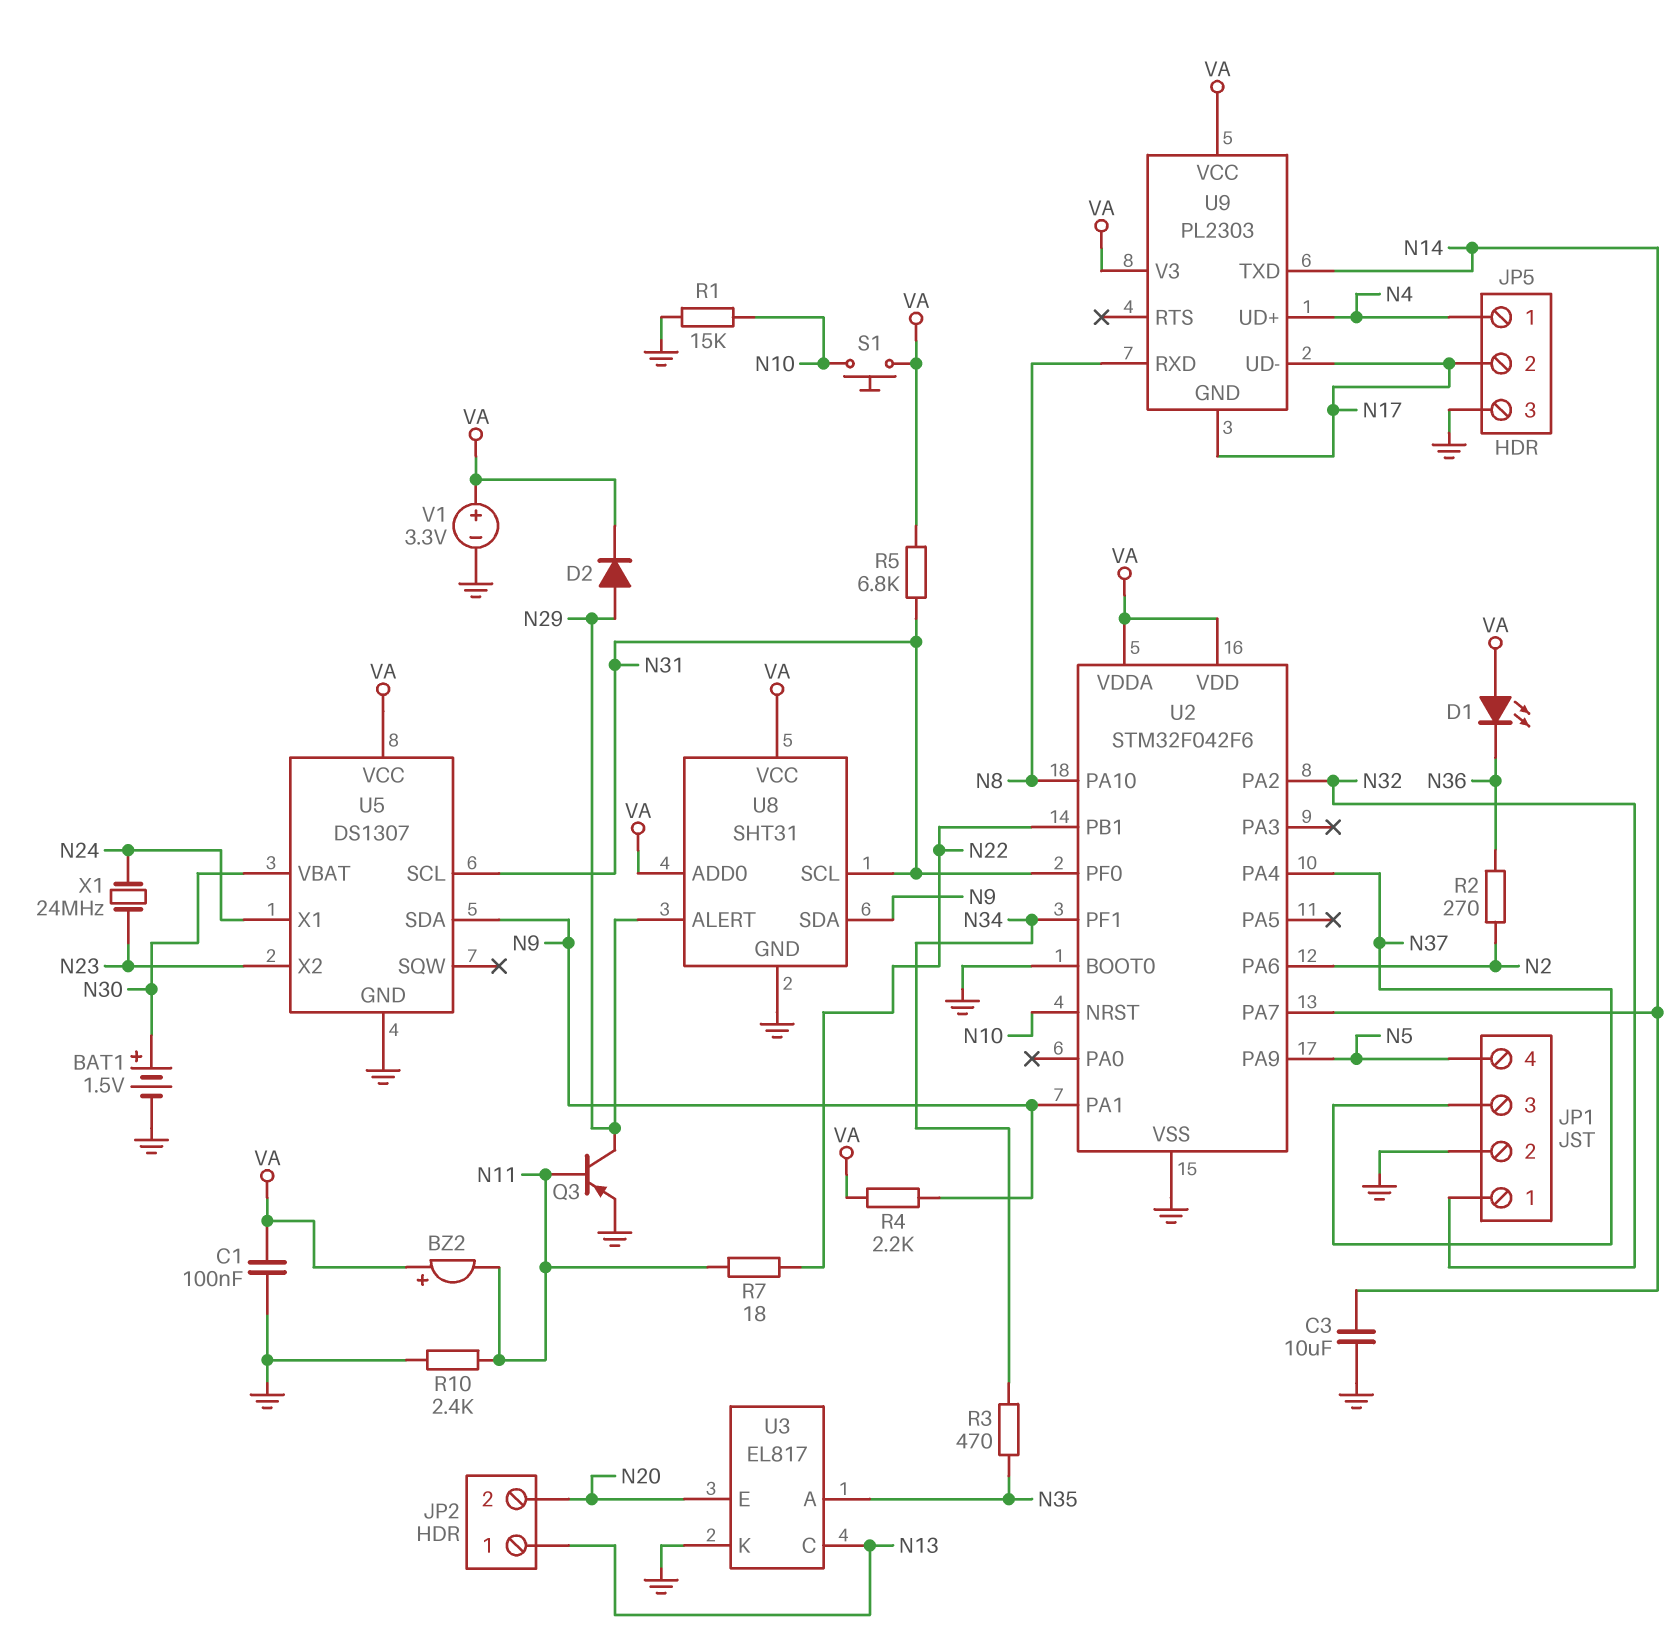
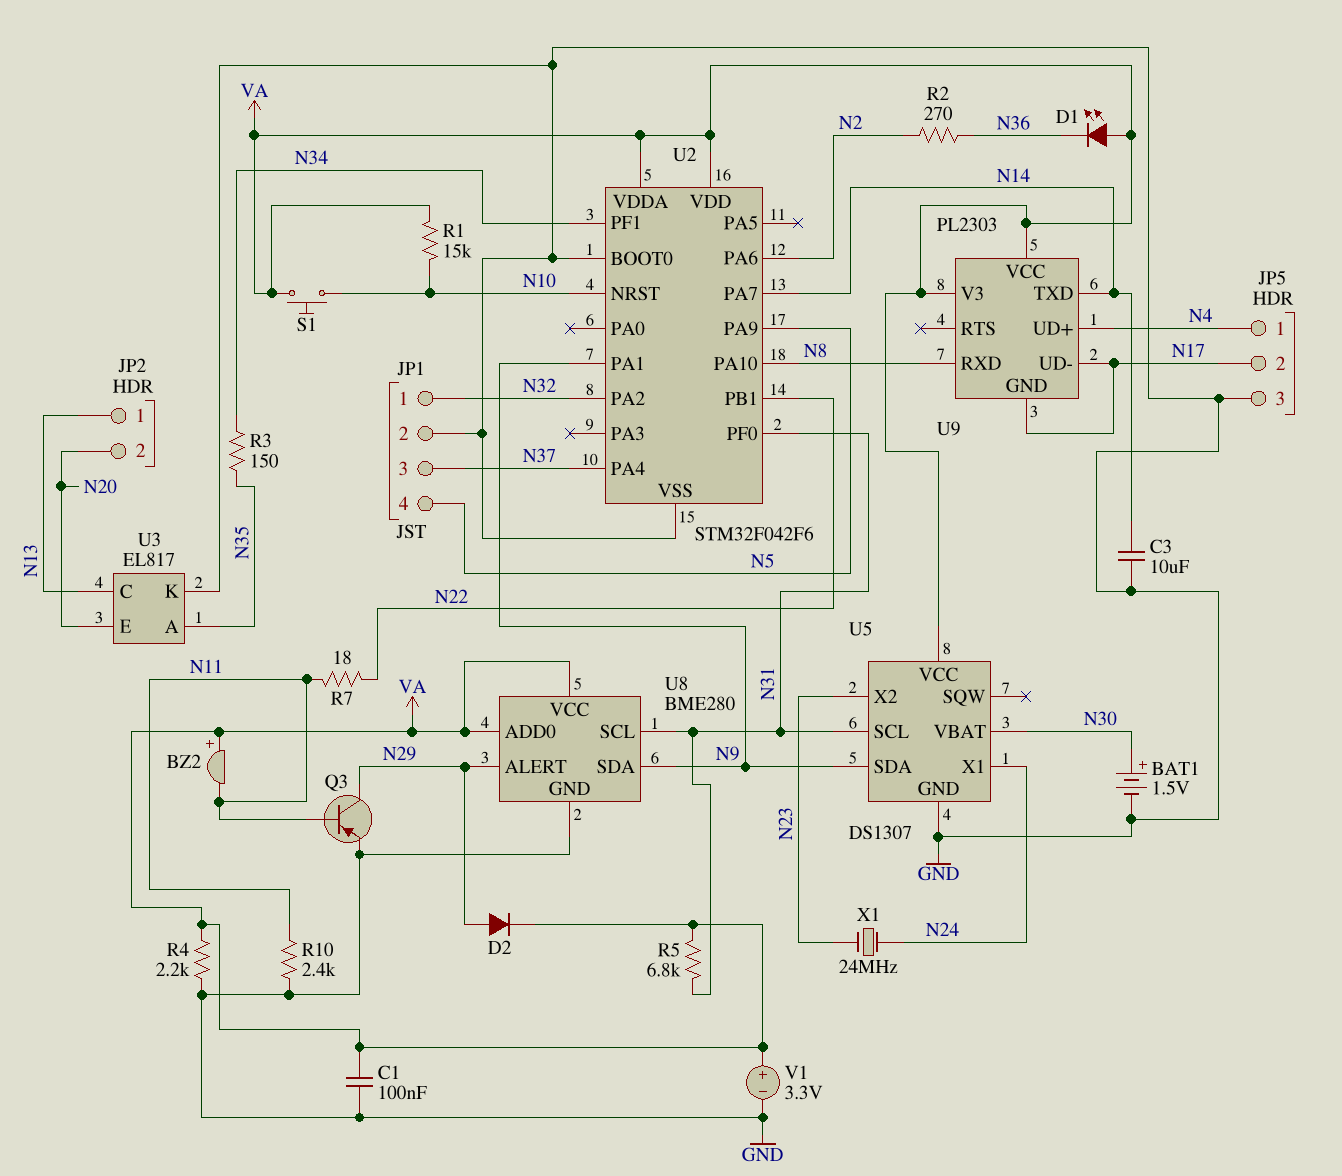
R1: 15k (GND, N10) -> 15k (N10, VA)
R3: 470 (N34, N35) -> 150 (N34, N35)
R4: 2.2k (N9, VA) -> 2.2k (GND, VA)
U8: SHT31 -> BME280

